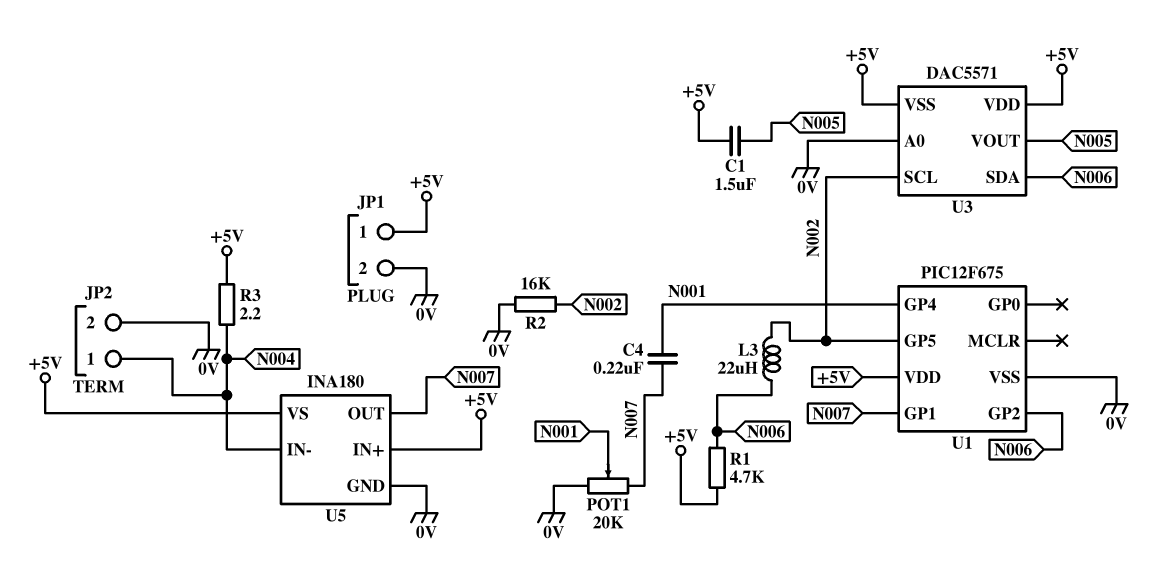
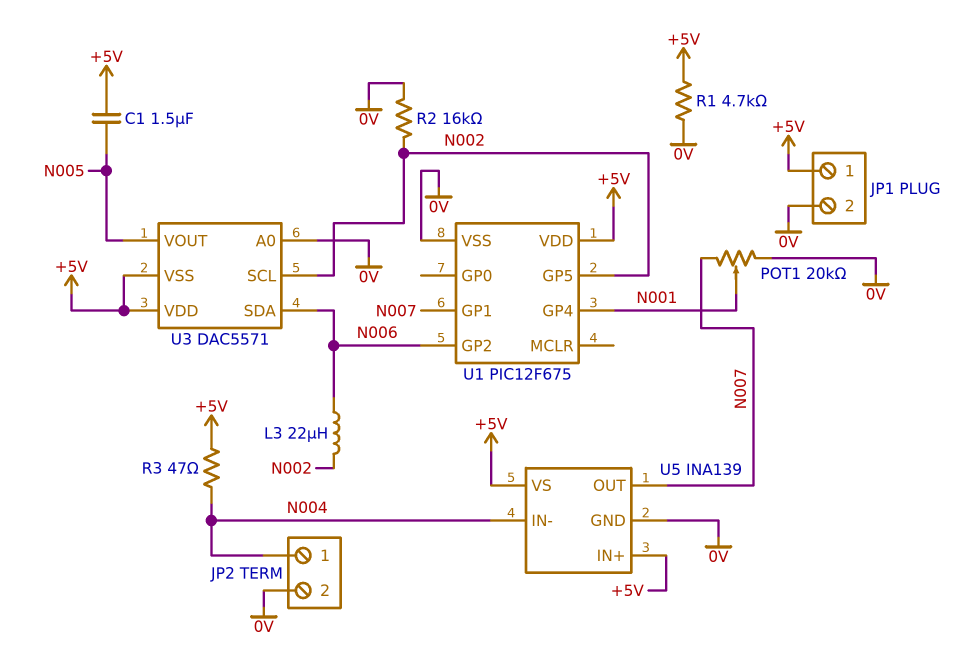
C4: 220nF (N001, N007) -> none
R1: 4.7k (+5V, N006) -> 4.7k (+5V, 0V)
R3: 2.2 (+5V, N004) -> 47 (+5V, N004)
U5: INA180 -> INA139

